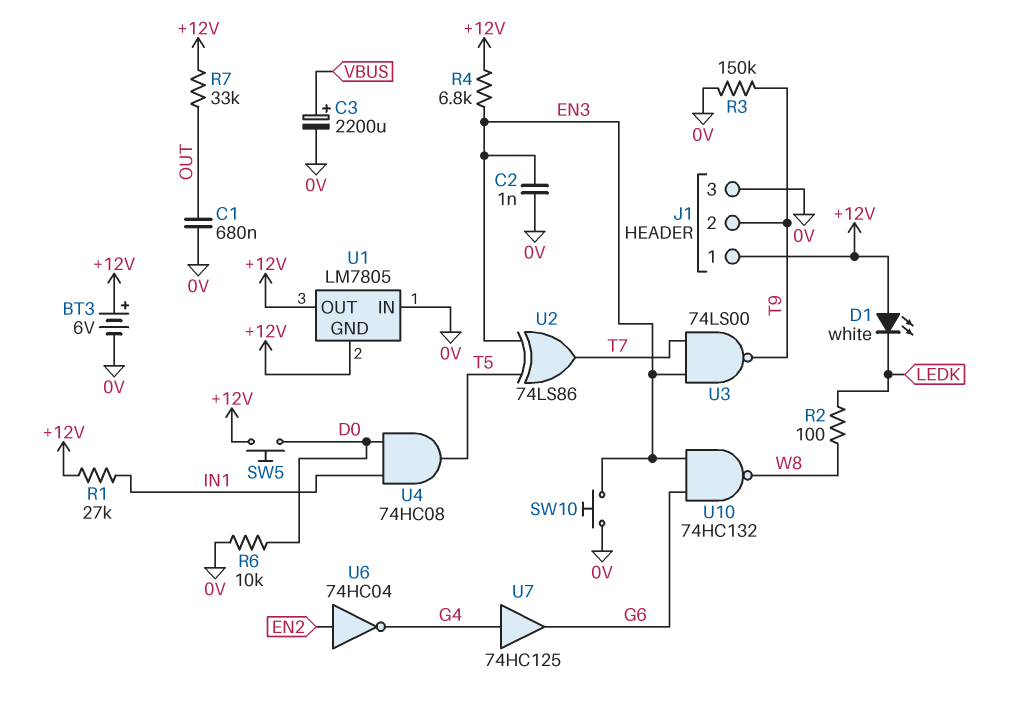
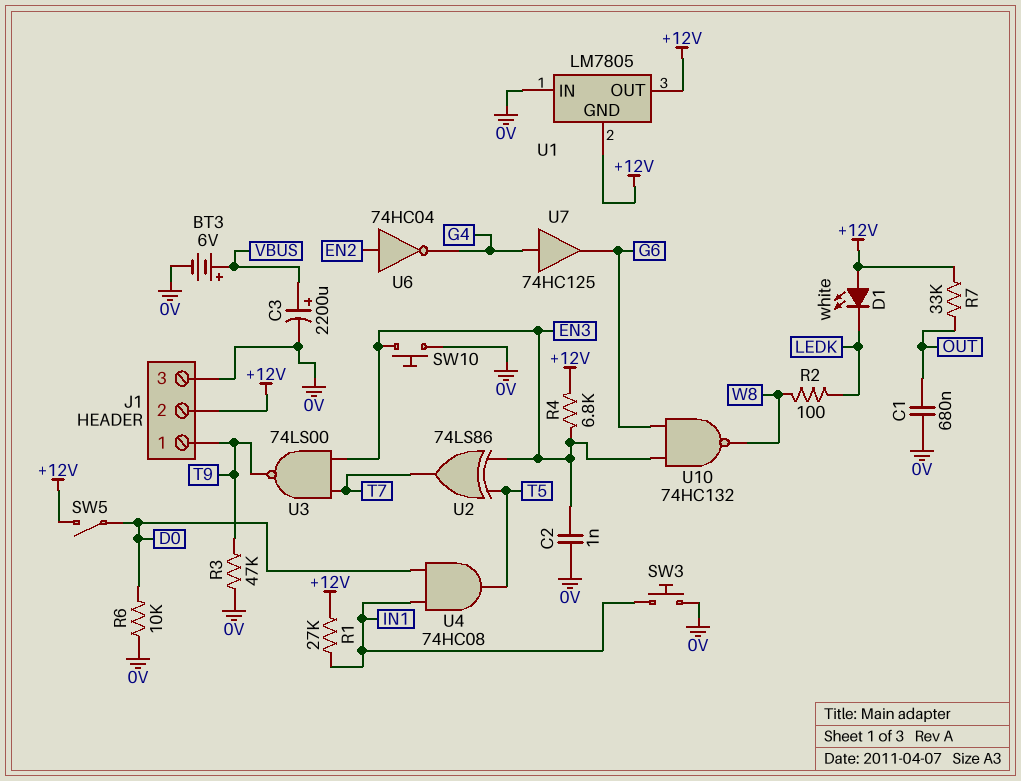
BT3: 6V (plus +12V, minus 0V) -> 6V (plus VBUS, minus 0V)
J1 pin 1: +12V -> T9
J1 pin 2: T9 -> +12V
R3: 150k (0V, T9) -> 47k (0V, T9)
SW3: none -> button (0V, IN1)
SW5: button (+12V, D0) -> switch (+12V, D0)

